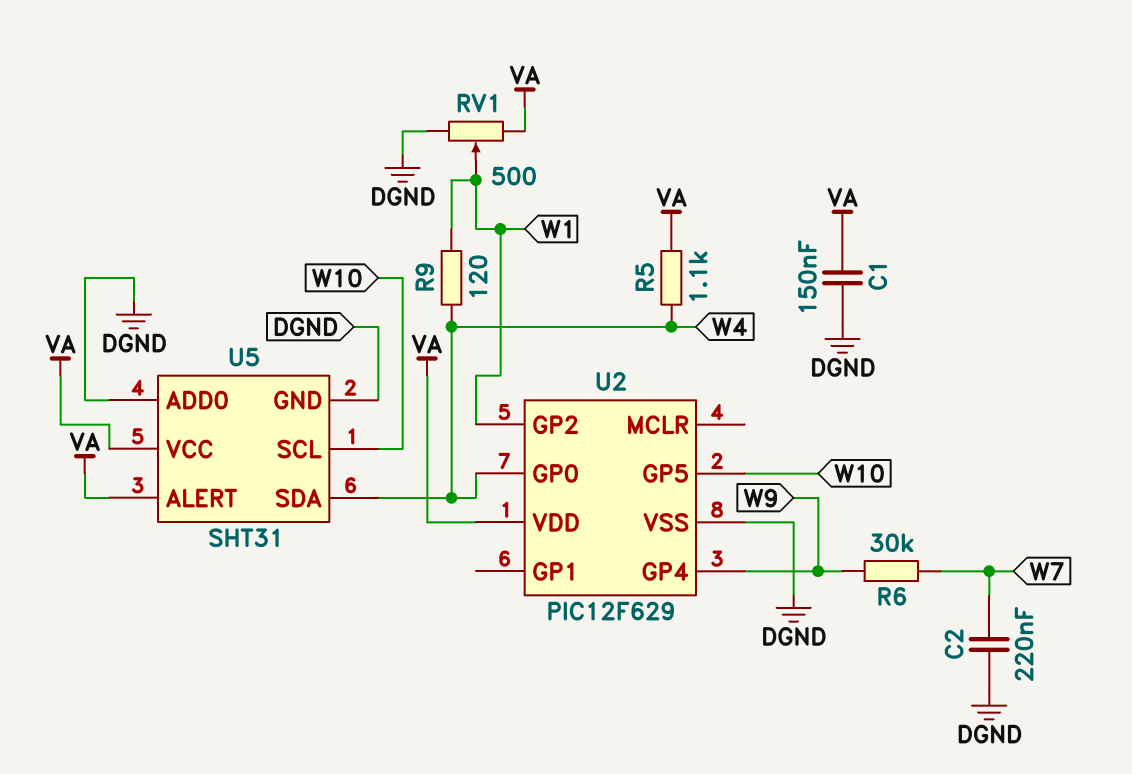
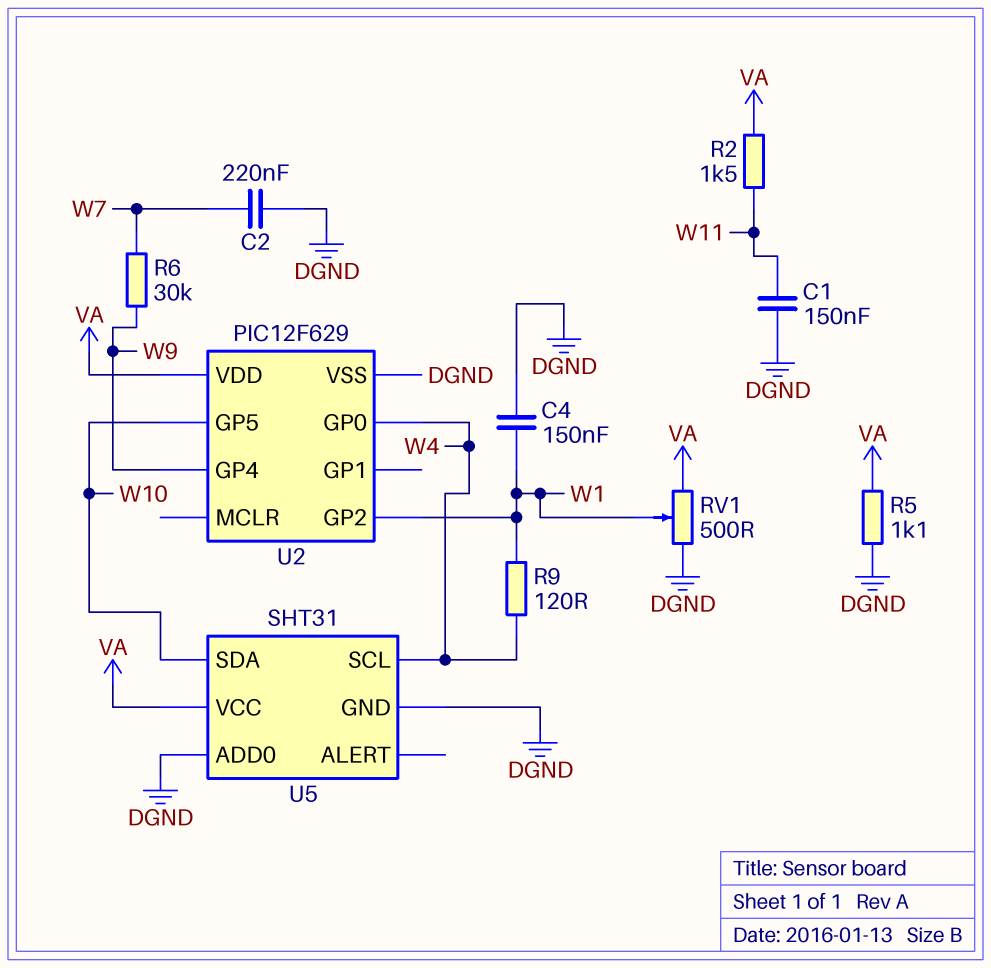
C1: 150nF (DGND, VA) -> 150nF (DGND, W11)
C4: none -> 150nF (DGND, W1)
R2: none -> 1.5k (VA, W11)
R5: 1.1k (VA, W4) -> 1.1k (DGND, VA)
U5 pin ALERT: VA -> none
U5 pin SCL: W10 -> W4
U5 pin SDA: W4 -> W10

